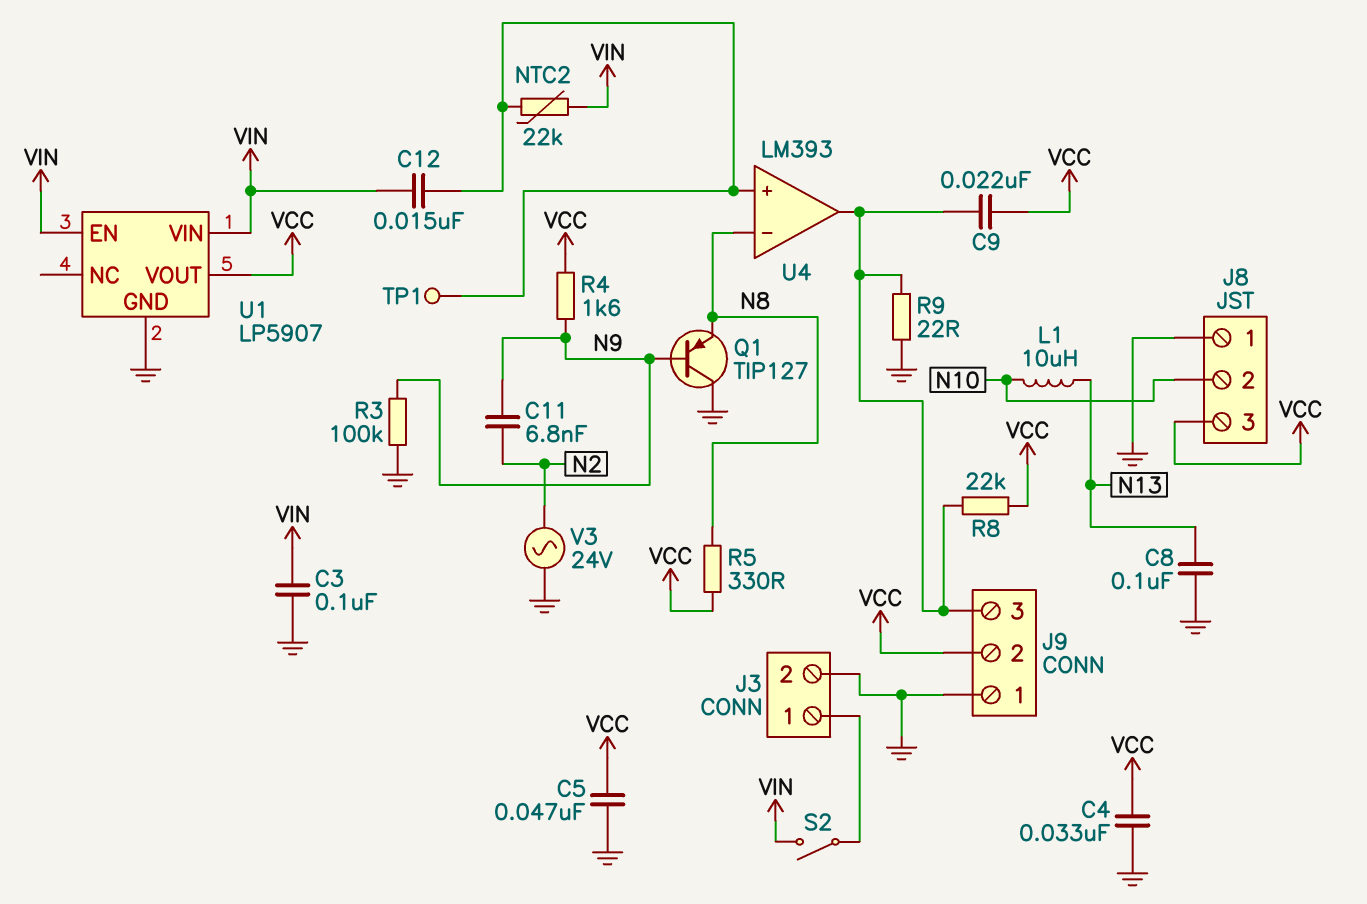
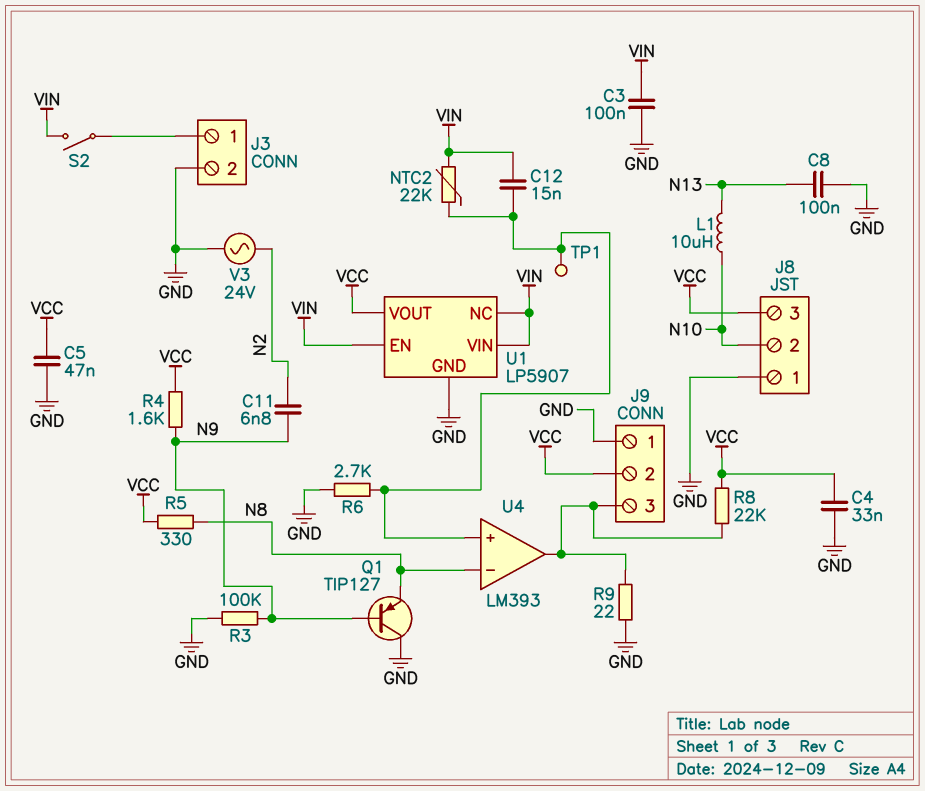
C9: 22nF (J9/3, VCC) -> none
R6: none -> 2.7k (GND, U4/in+)
U1 pin NC: none -> VIN

